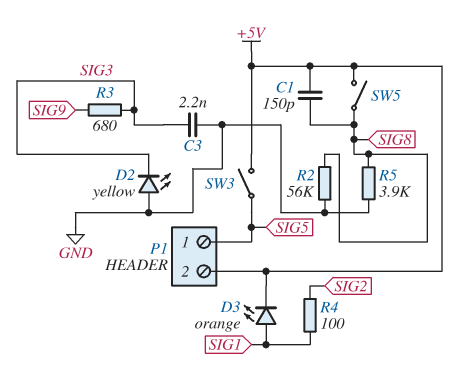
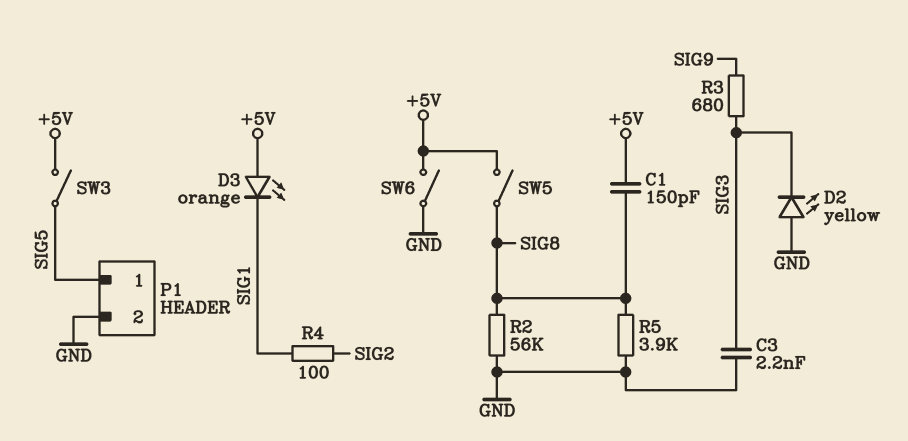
D3: LED orange (A SIG1, K +5V) -> LED orange (A +5V, K SIG1)
P1 pin 2: +5V -> GND
SW6: none -> switch (+5V, GND)

